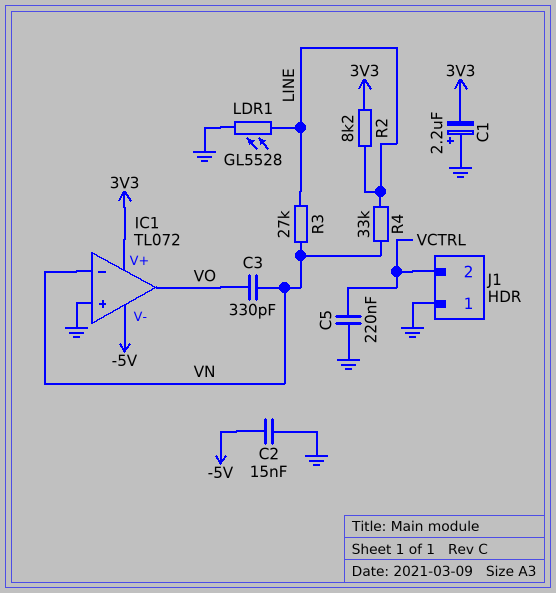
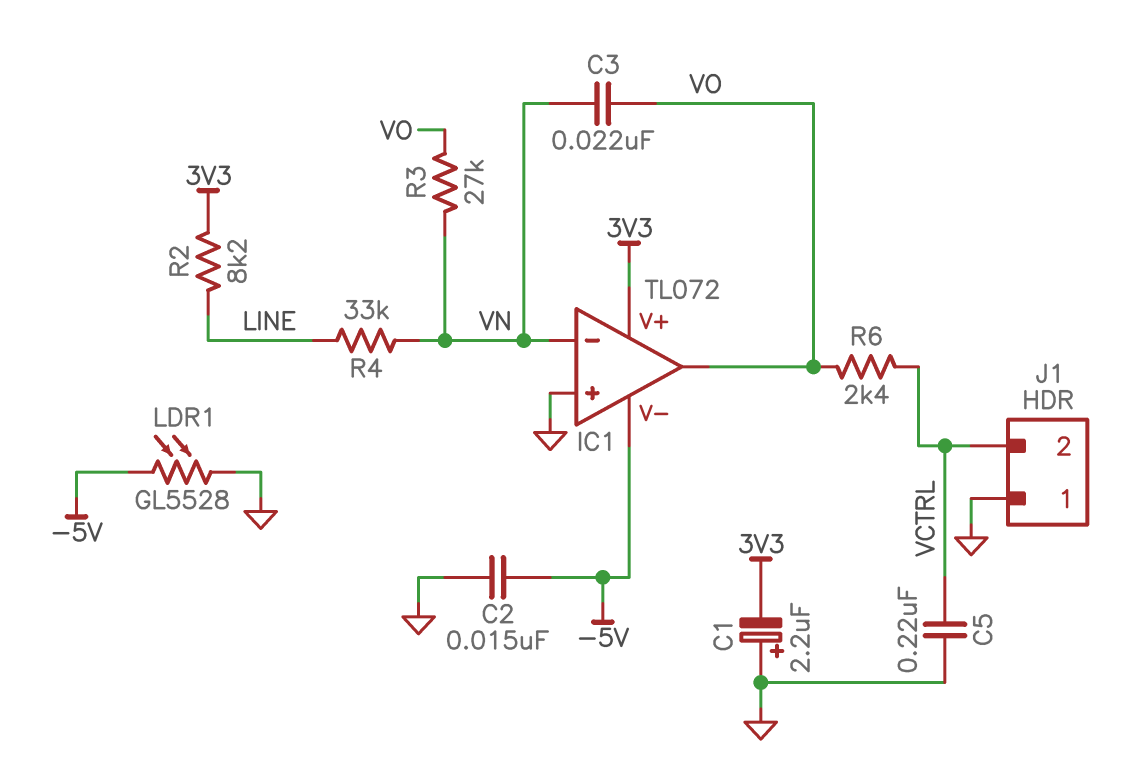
C3: 330pF (VN, VO) -> 22nF (VN, VO)
LDR1: GL5528 (GND, LINE) -> GL5528 (-5V, GND)
R3: 27k (LINE, VN) -> 27k (VN, VO)
R6: none -> 2.4k (VCTRL, VO)

